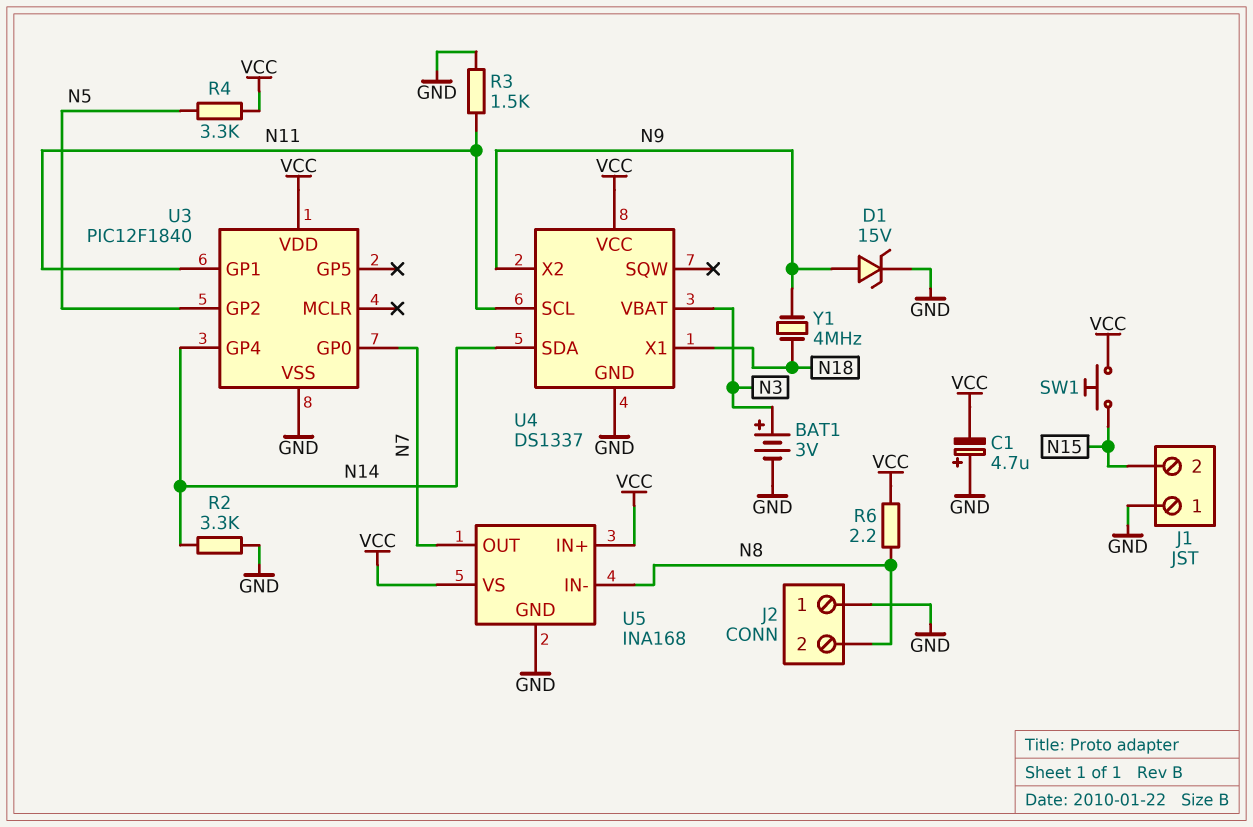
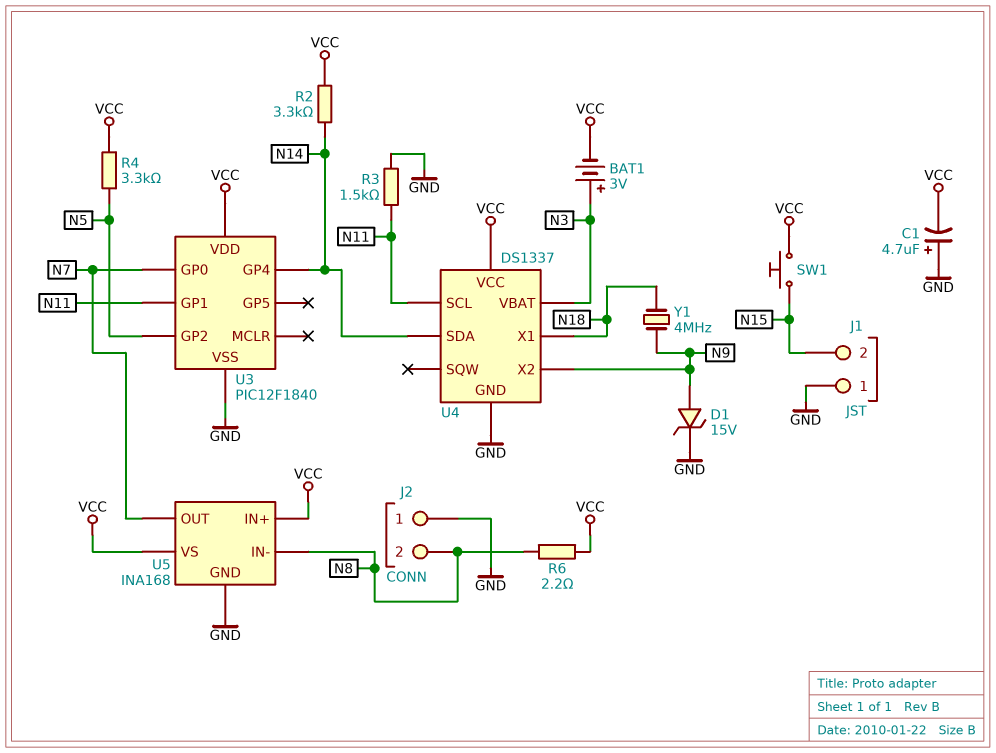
BAT1: 3V (plus N3, minus GND) -> 3V (plus N3, minus VCC)
R2: 3.3k (GND, N14) -> 3.3k (N14, VCC)

